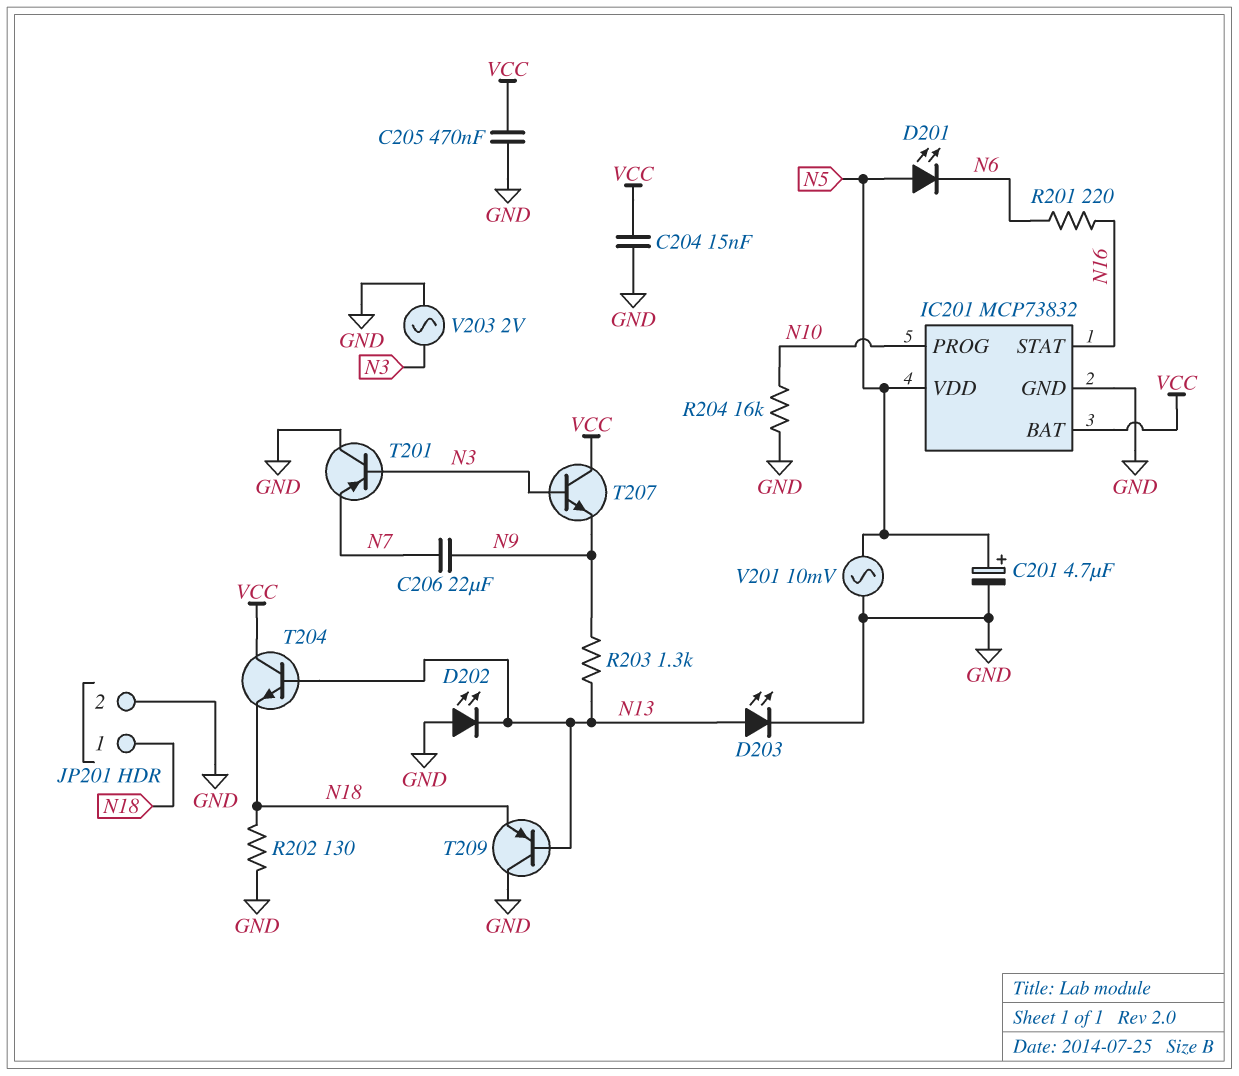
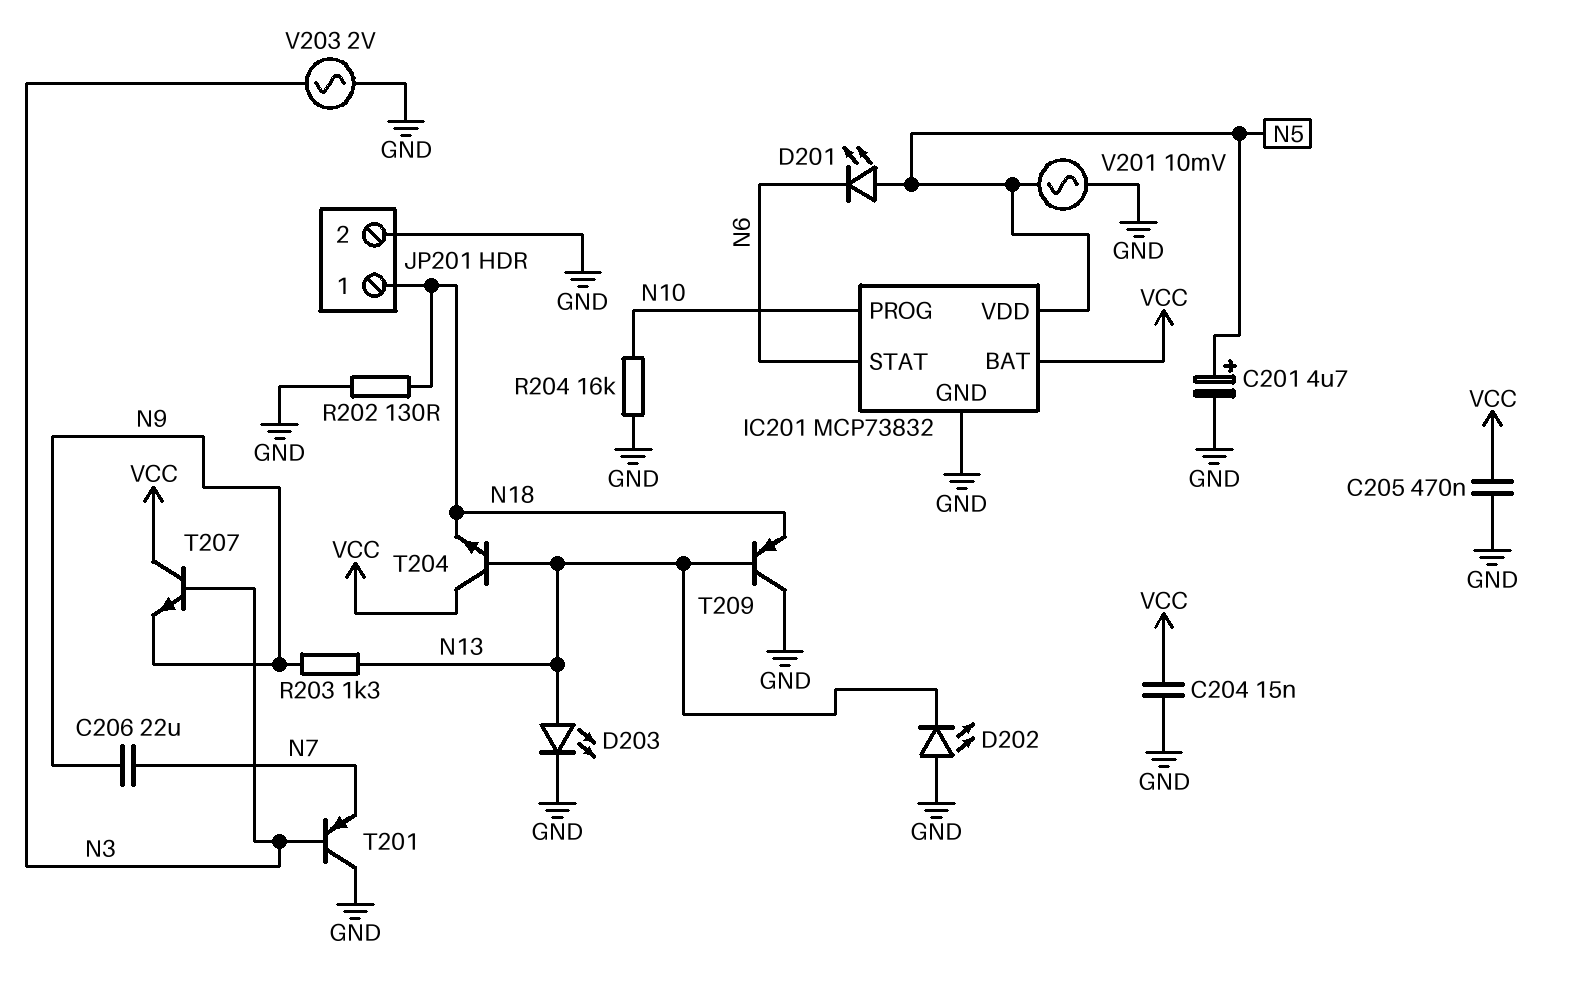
IC201 pin STAT: N16 -> N6
R201: 220 (N6, N16) -> none

